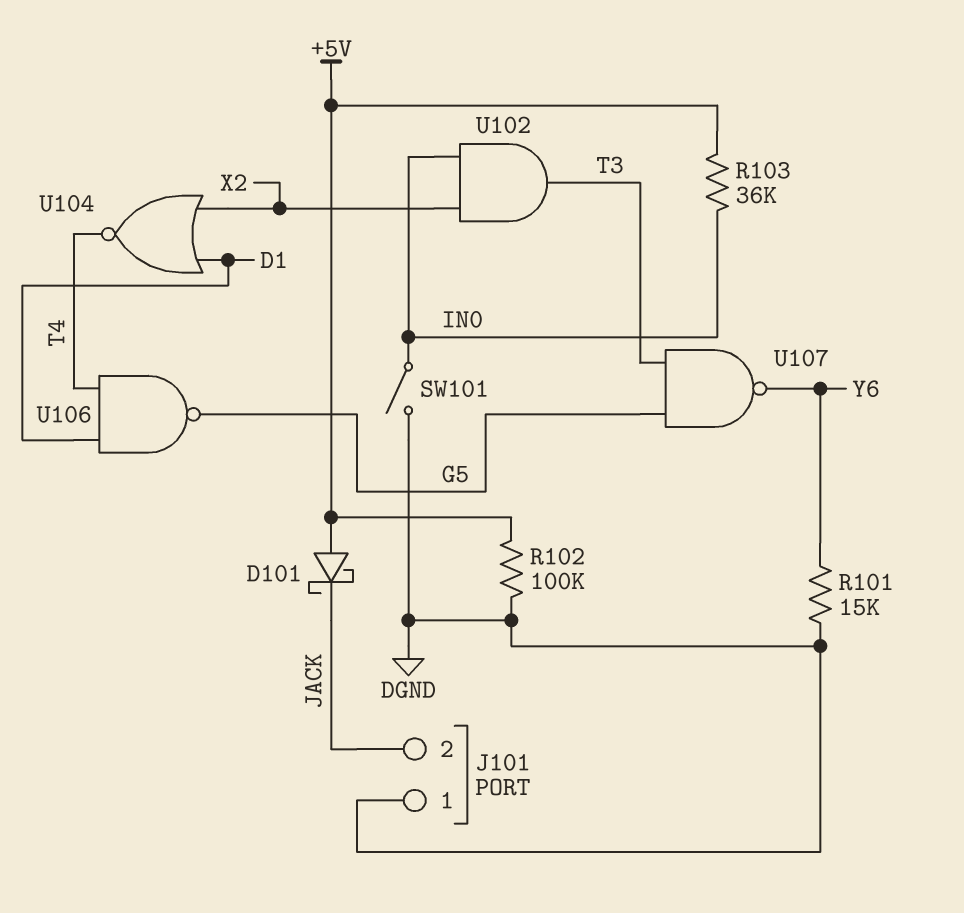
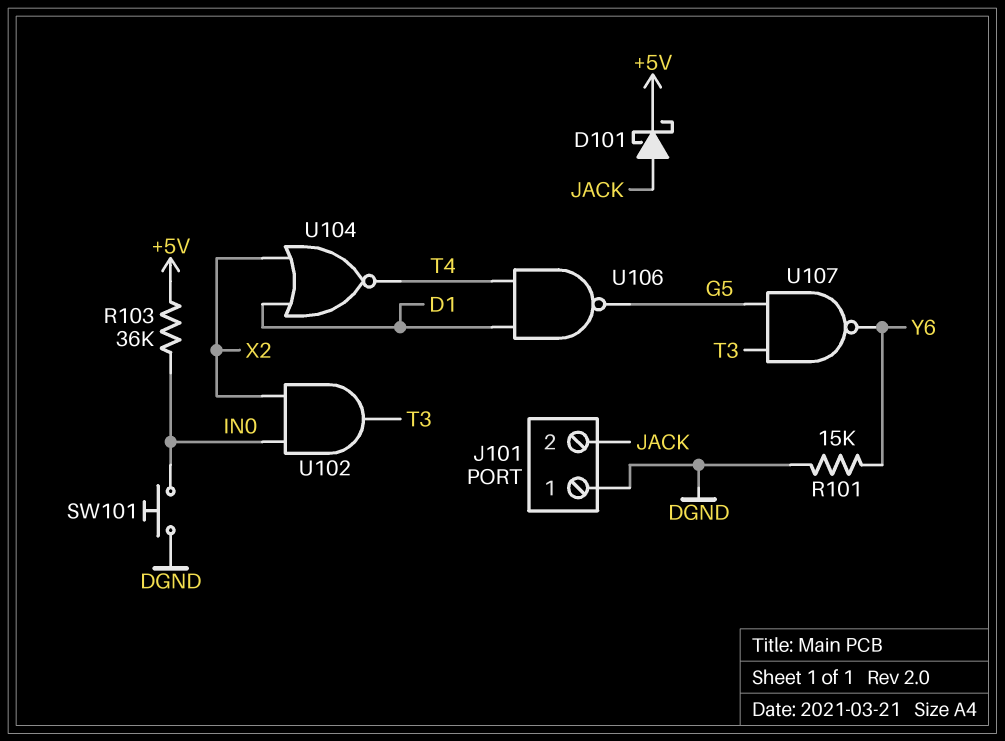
D101: schottky (A +5V, K JACK) -> schottky (A JACK, K +5V)
R102: 100k (+5V, DGND) -> none
SW101: switch (DGND, IN0) -> button (DGND, IN0)

